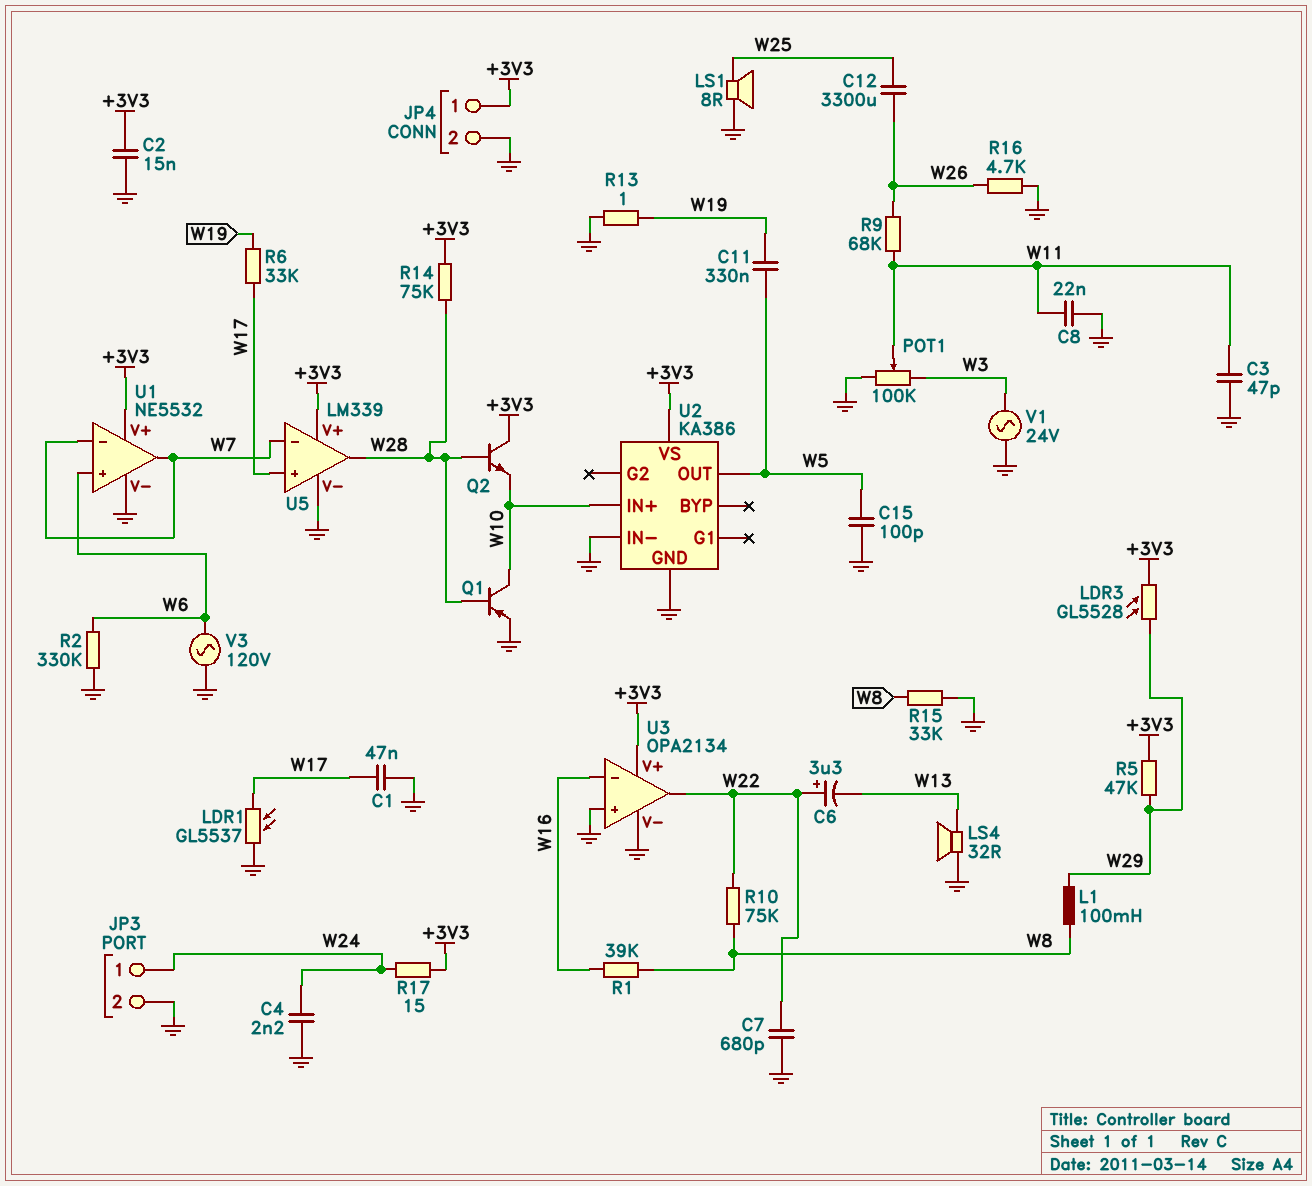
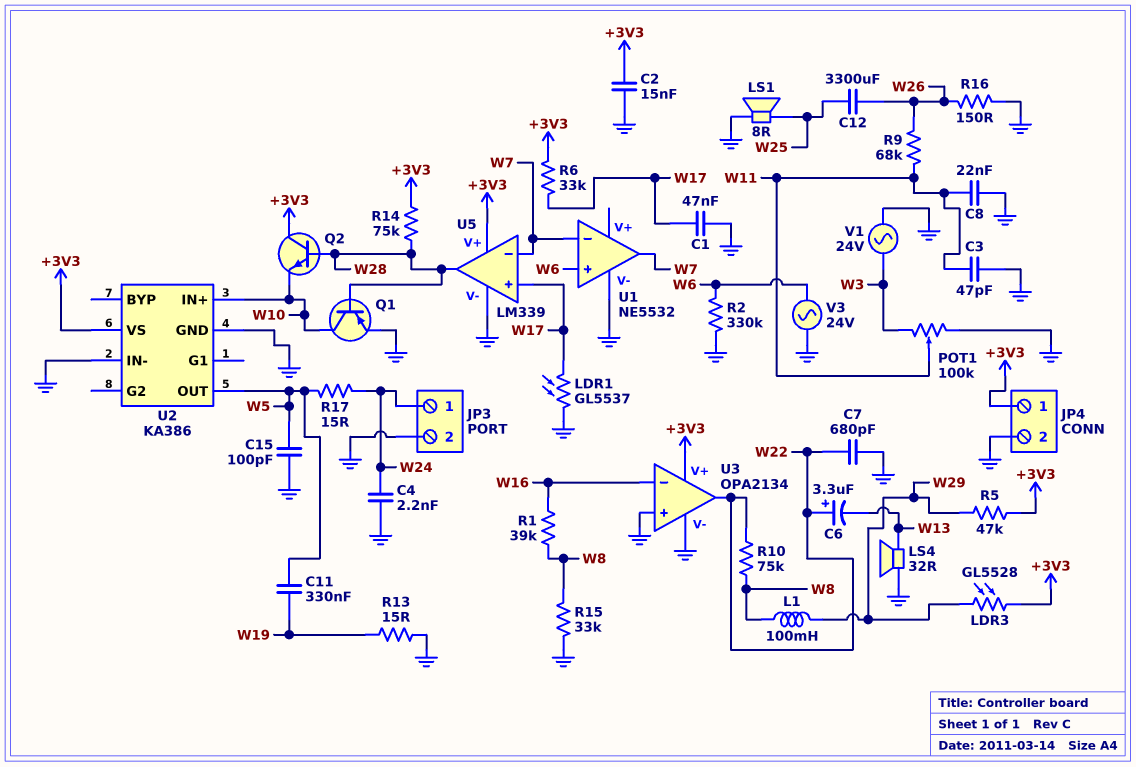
R6: 33k (W17, W19) -> 33k (+3V3, W17)
R13: 1 (GND, W19) -> 15 (GND, W19)
R16: 4.7k (GND, W26) -> 150 (GND, W26)
R17: 15 (+3V3, W24) -> 15 (W5, W24)
U1 pin V+: +3V3 -> none
V3: AC 120V (GND, W6) -> AC 24V (GND, W6)

